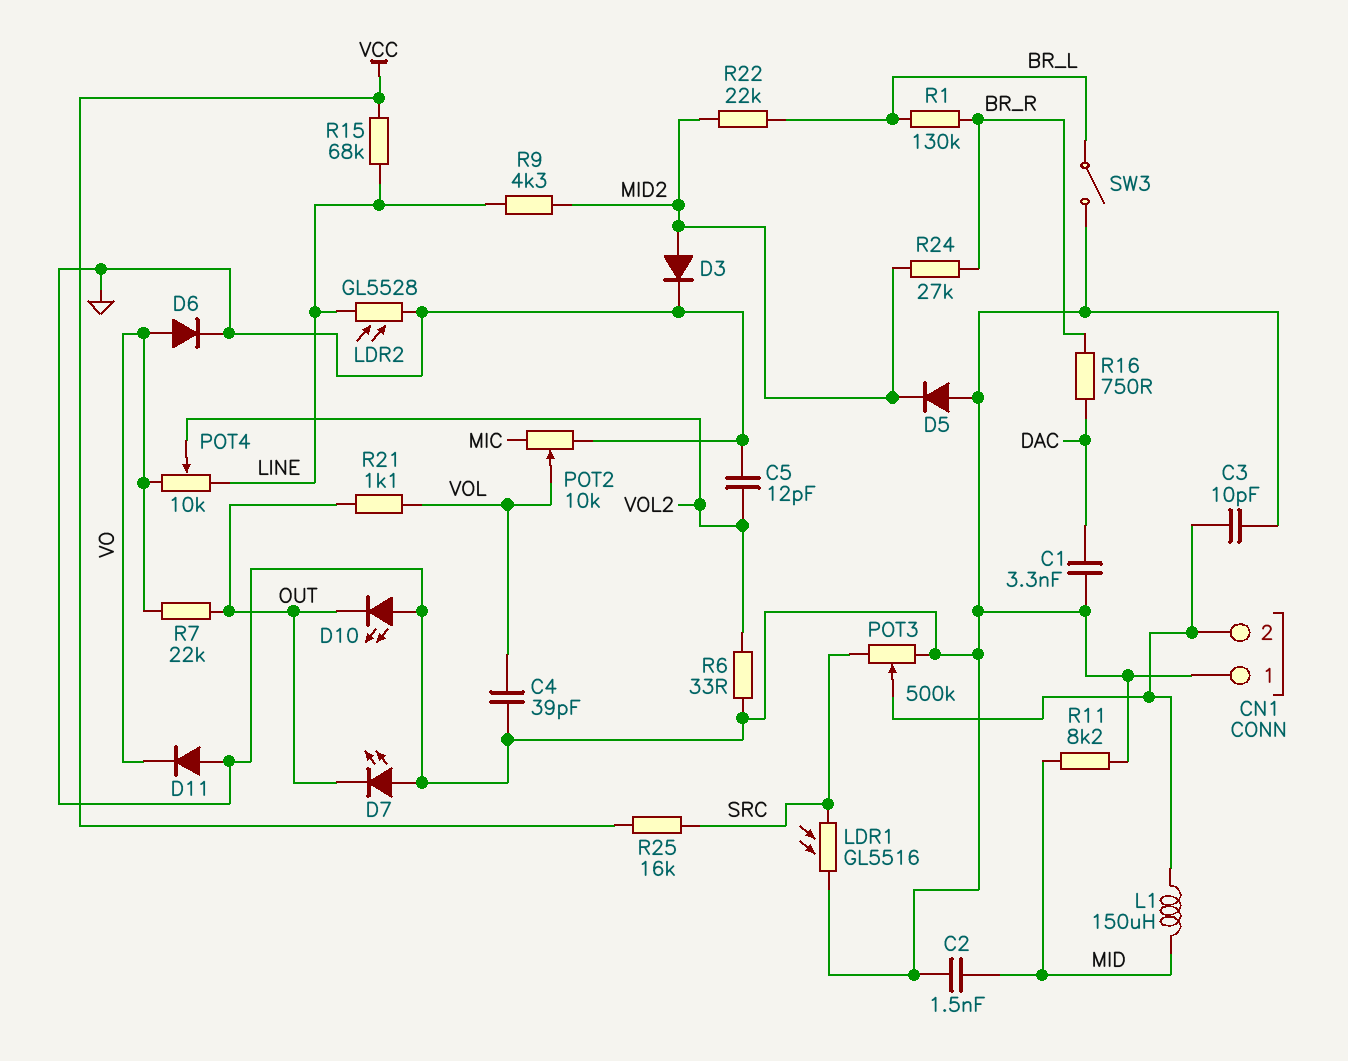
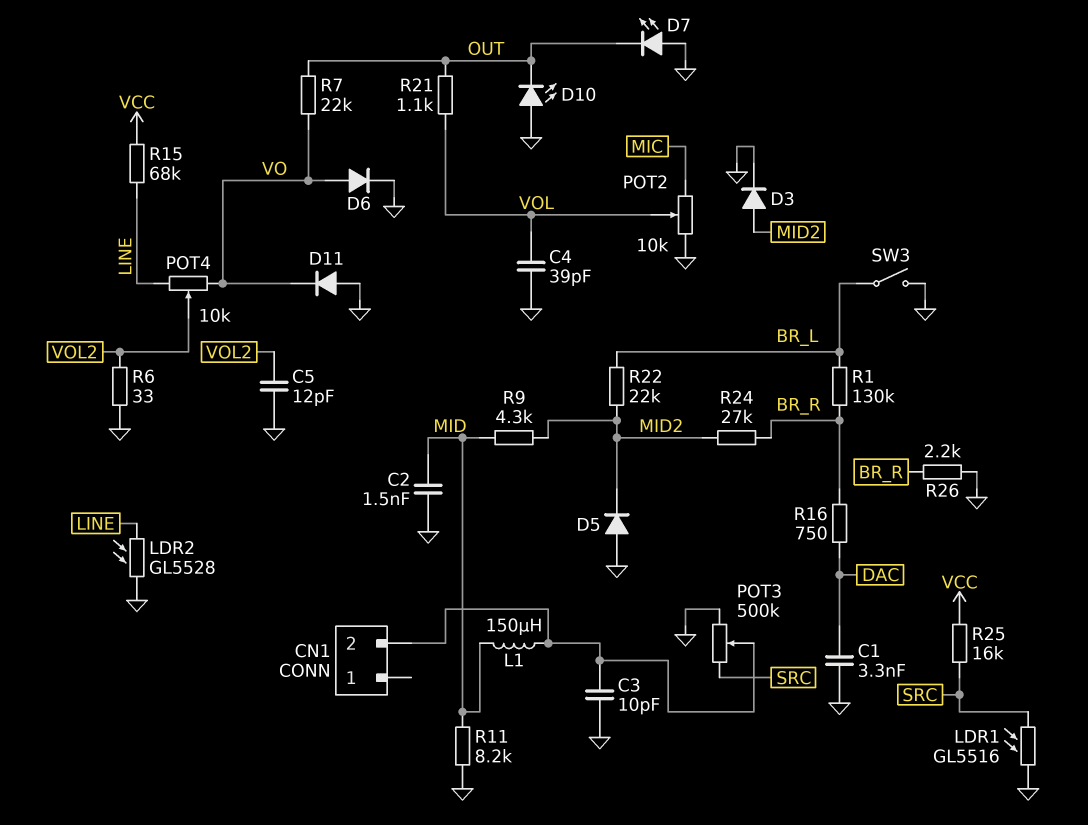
CN1 pin 1: GND -> none
R9: 4.3k (LINE, MID2) -> 4.3k (MID, MID2)
R26: none -> 2.2k (BR_R, GND)

